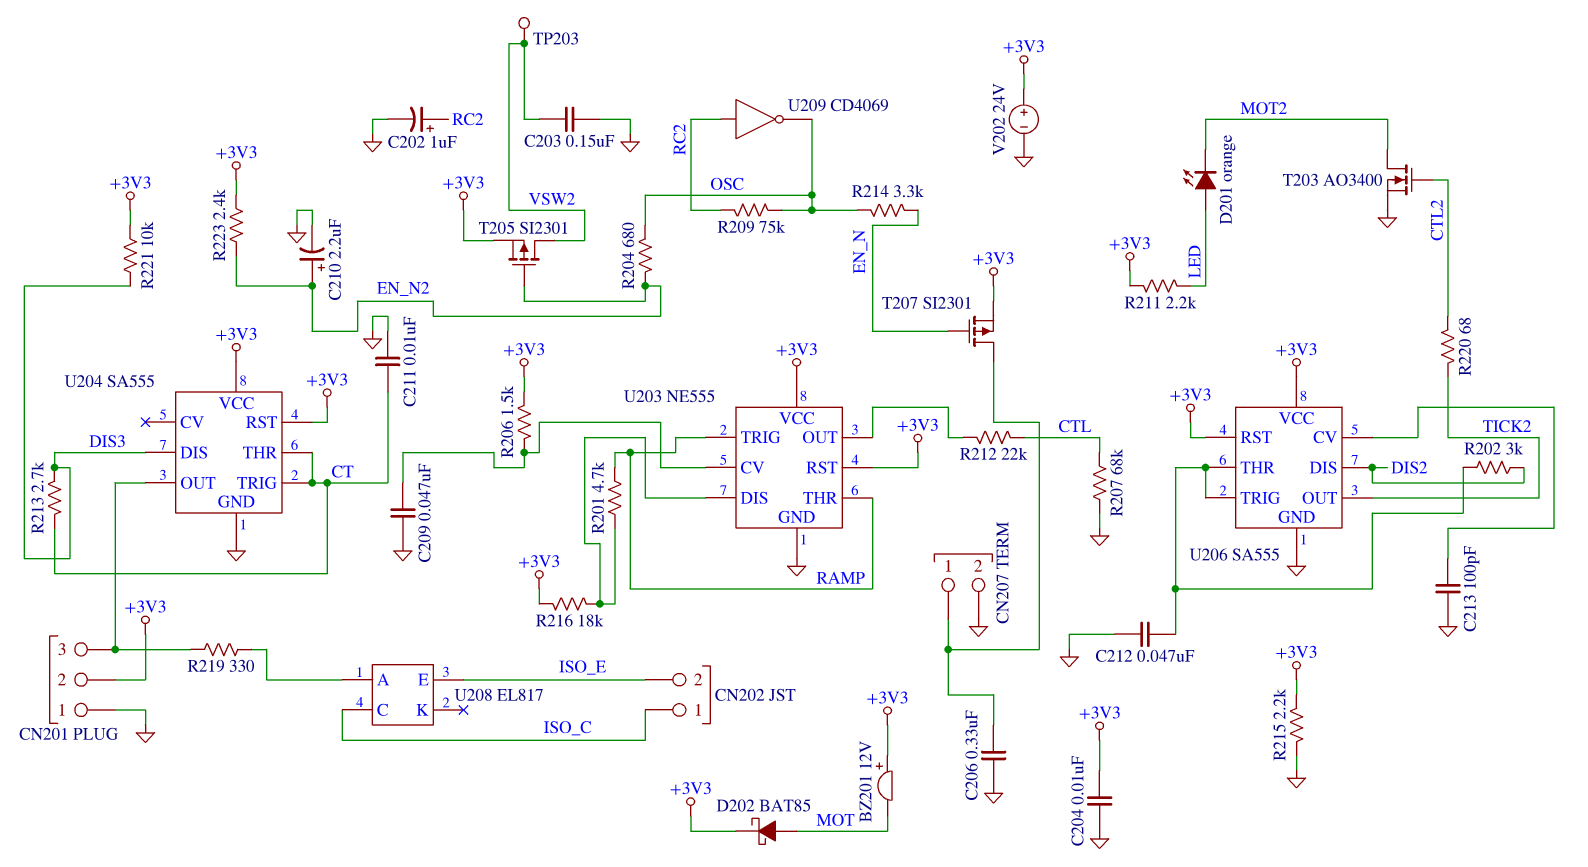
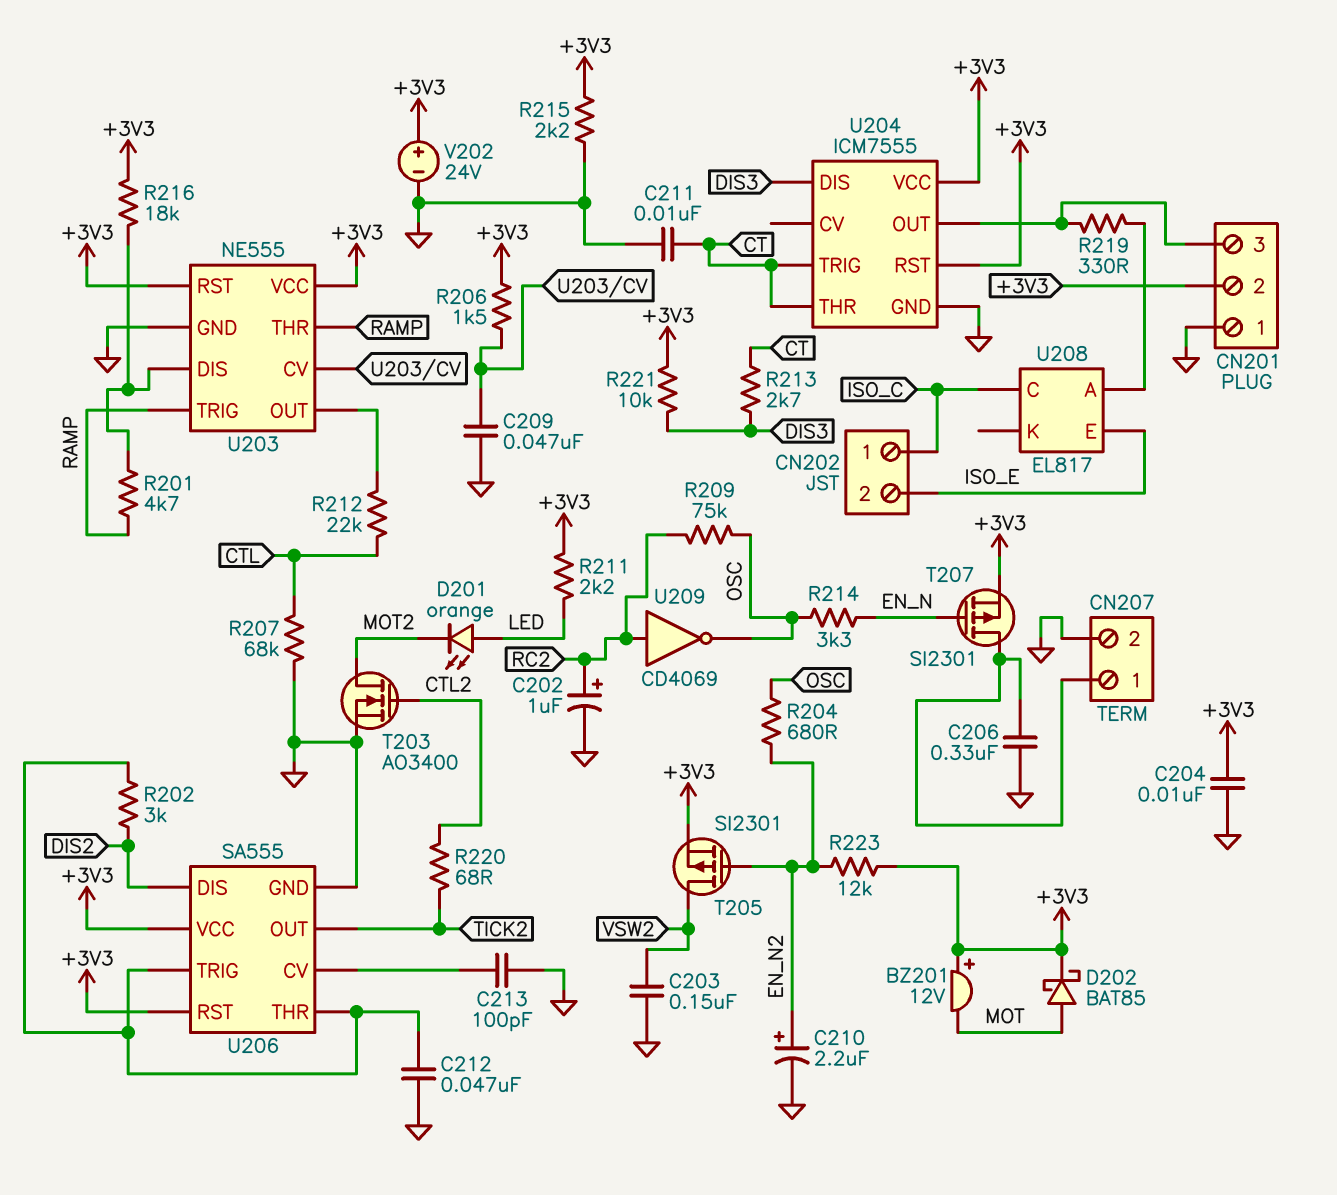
R223: 2.4k (+3V3, EN_N2) -> 12k (+3V3, EN_N2)
TP203: test point (VSW2) -> none
U204: SA555 -> ICM7555

